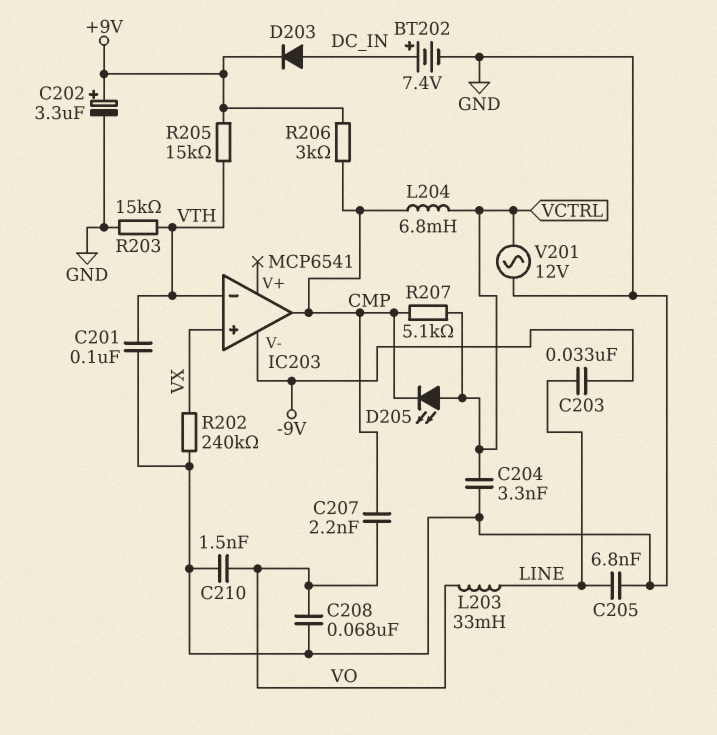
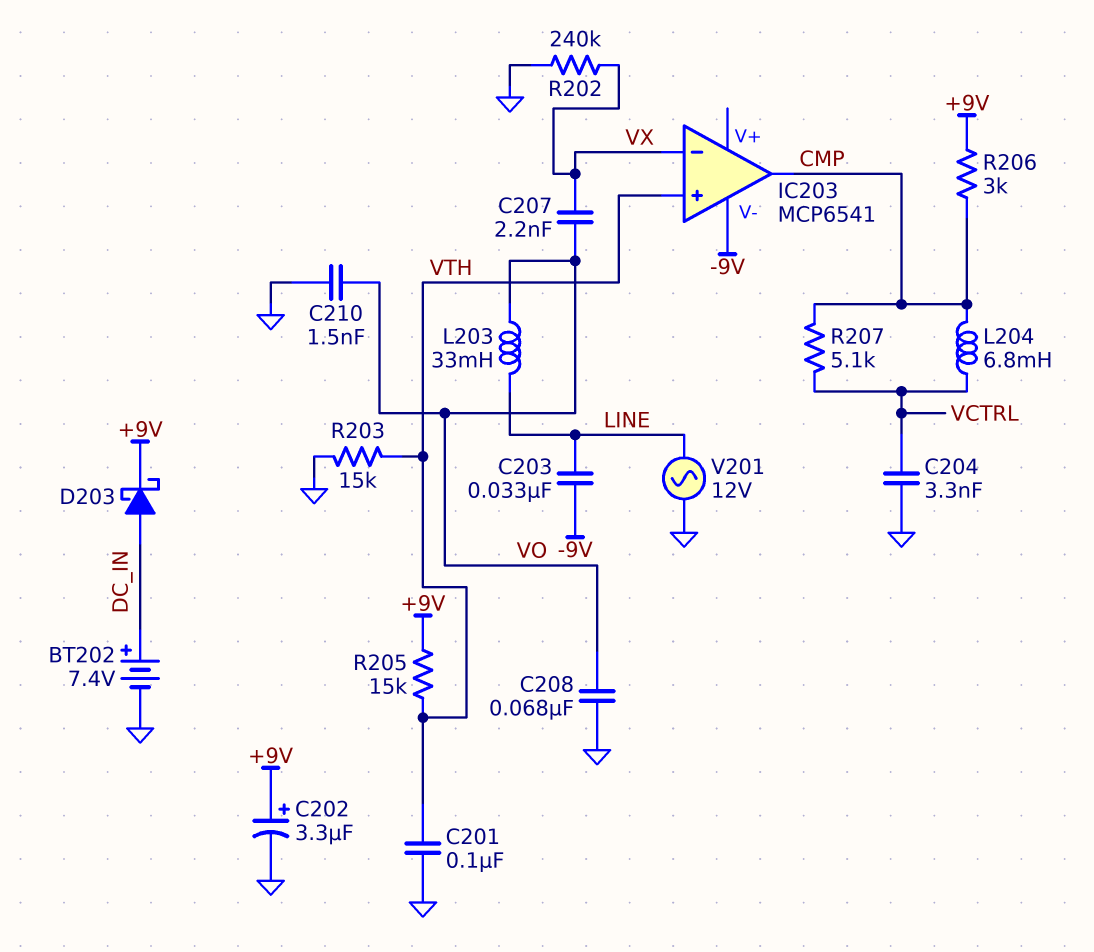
C205: 6.8nF (GND, LINE) -> none
C207: 2.2nF (CMP, VO) -> 2.2nF (VO, VX)
D203: diode (A DC_IN, K +9V) -> schottky (A DC_IN, K +9V)
D205: LED (A VCTRL, K CMP) -> none
IC203 pin in+: VX -> VTH
IC203 pin in-: VTH -> VX
V201: AC 12V (GND, VCTRL) -> AC 12V (GND, LINE)

